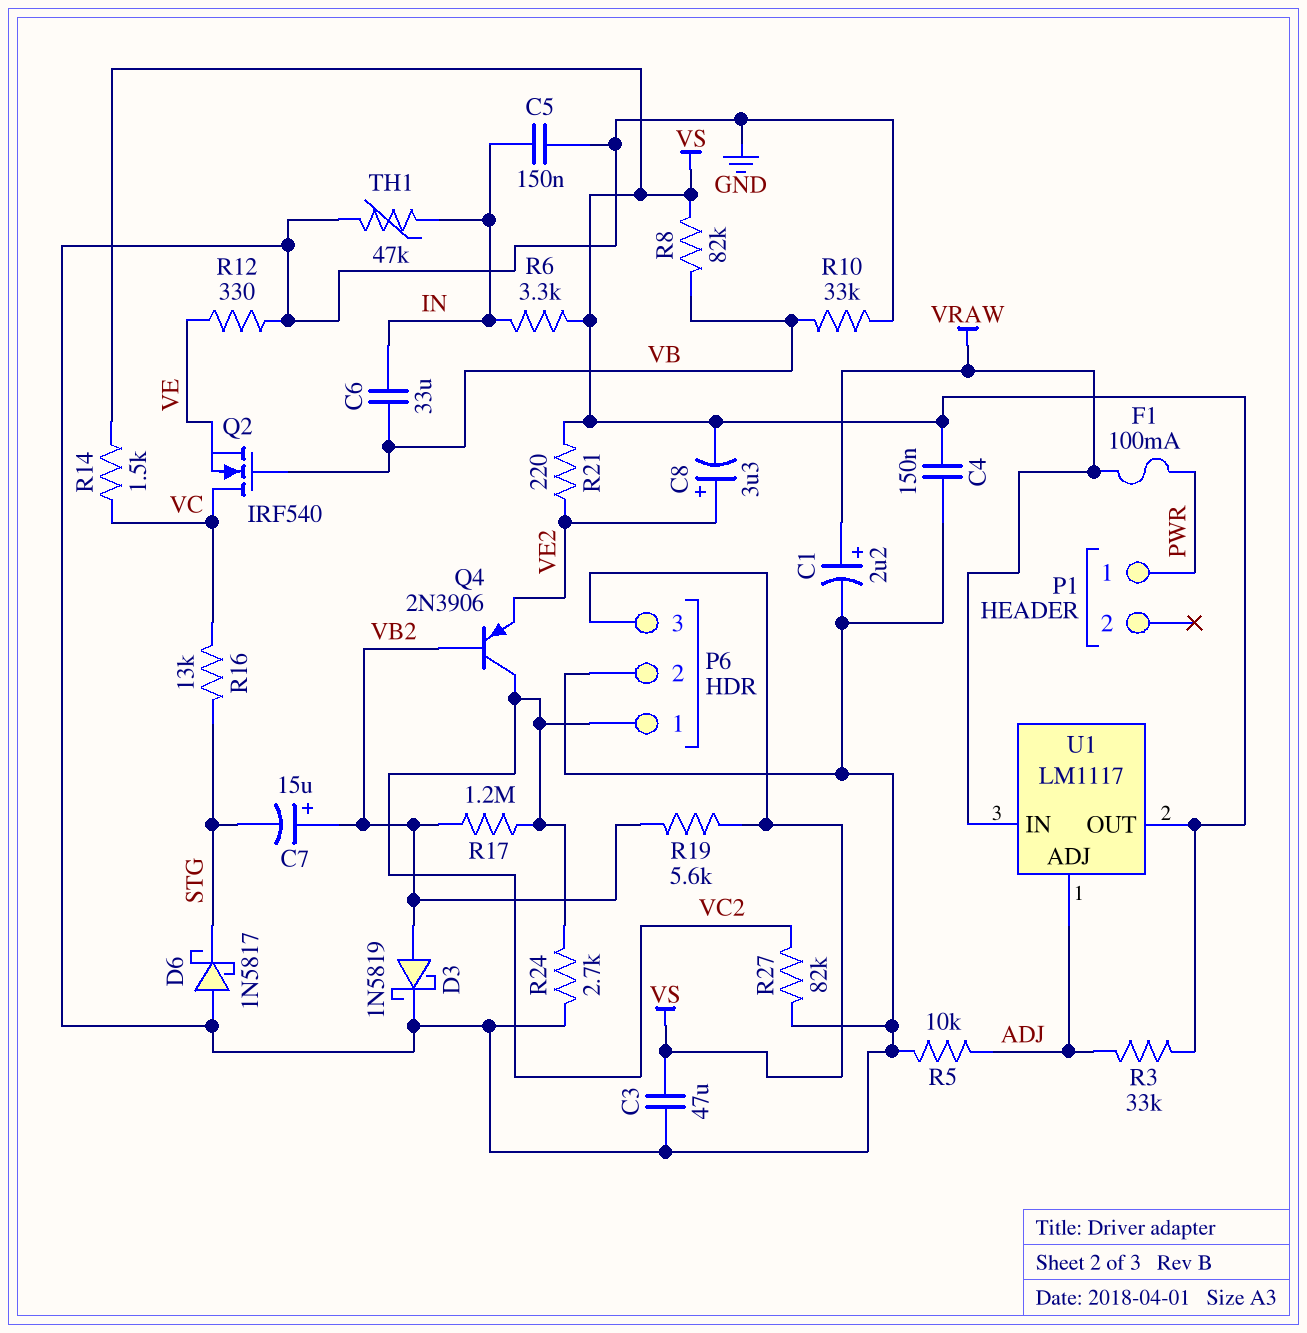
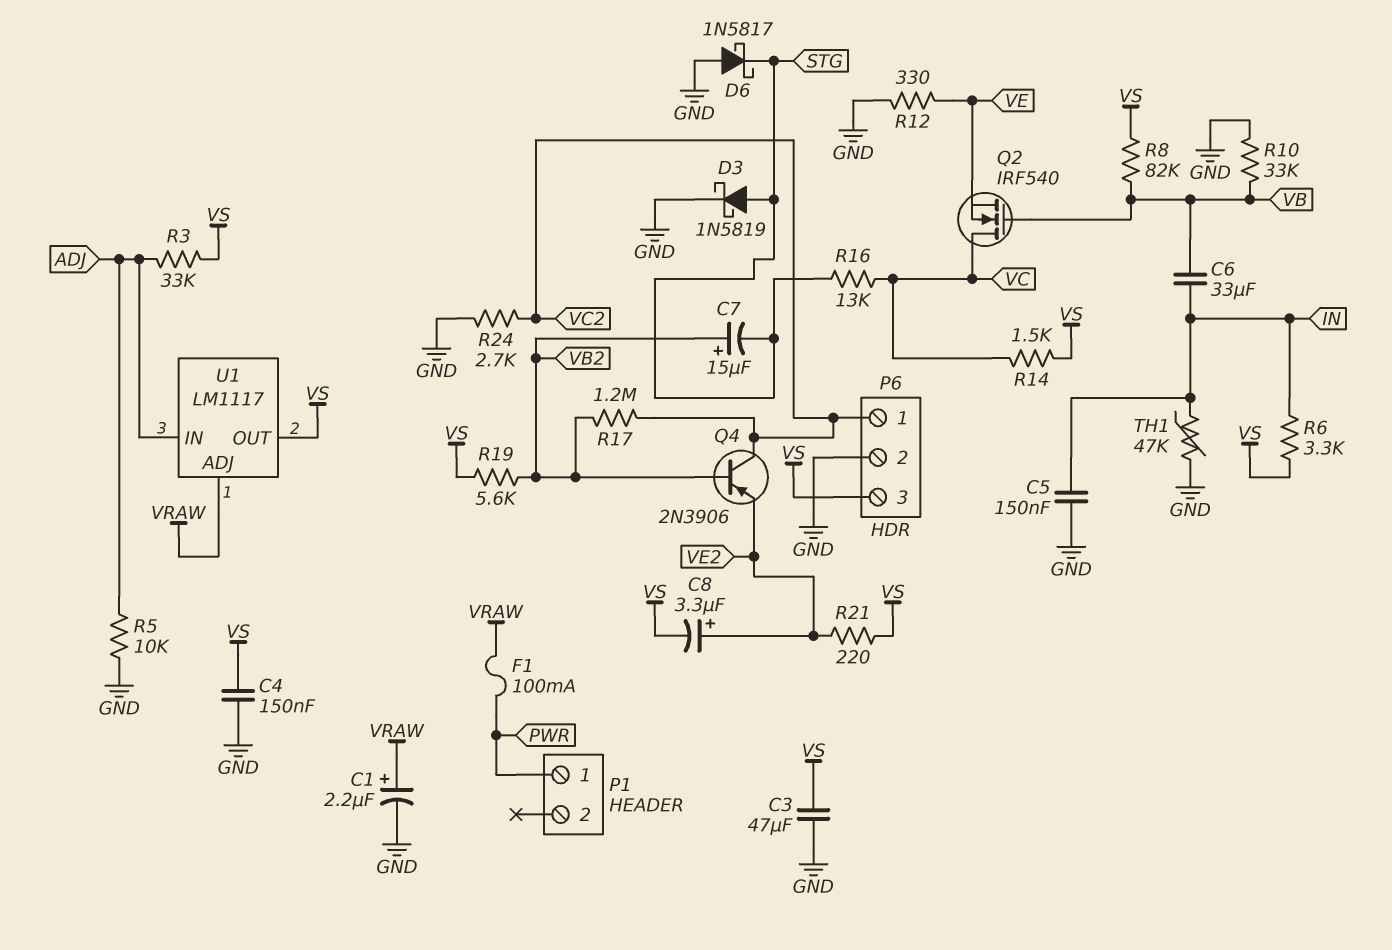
D3: schottky 1N5819 (A VB2, K GND) -> schottky 1N5819 (A STG, K GND)
R27: 82k (GND, VC2) -> none
U1 pin ADJ: ADJ -> VRAW
U1 pin IN: VRAW -> ADJ

